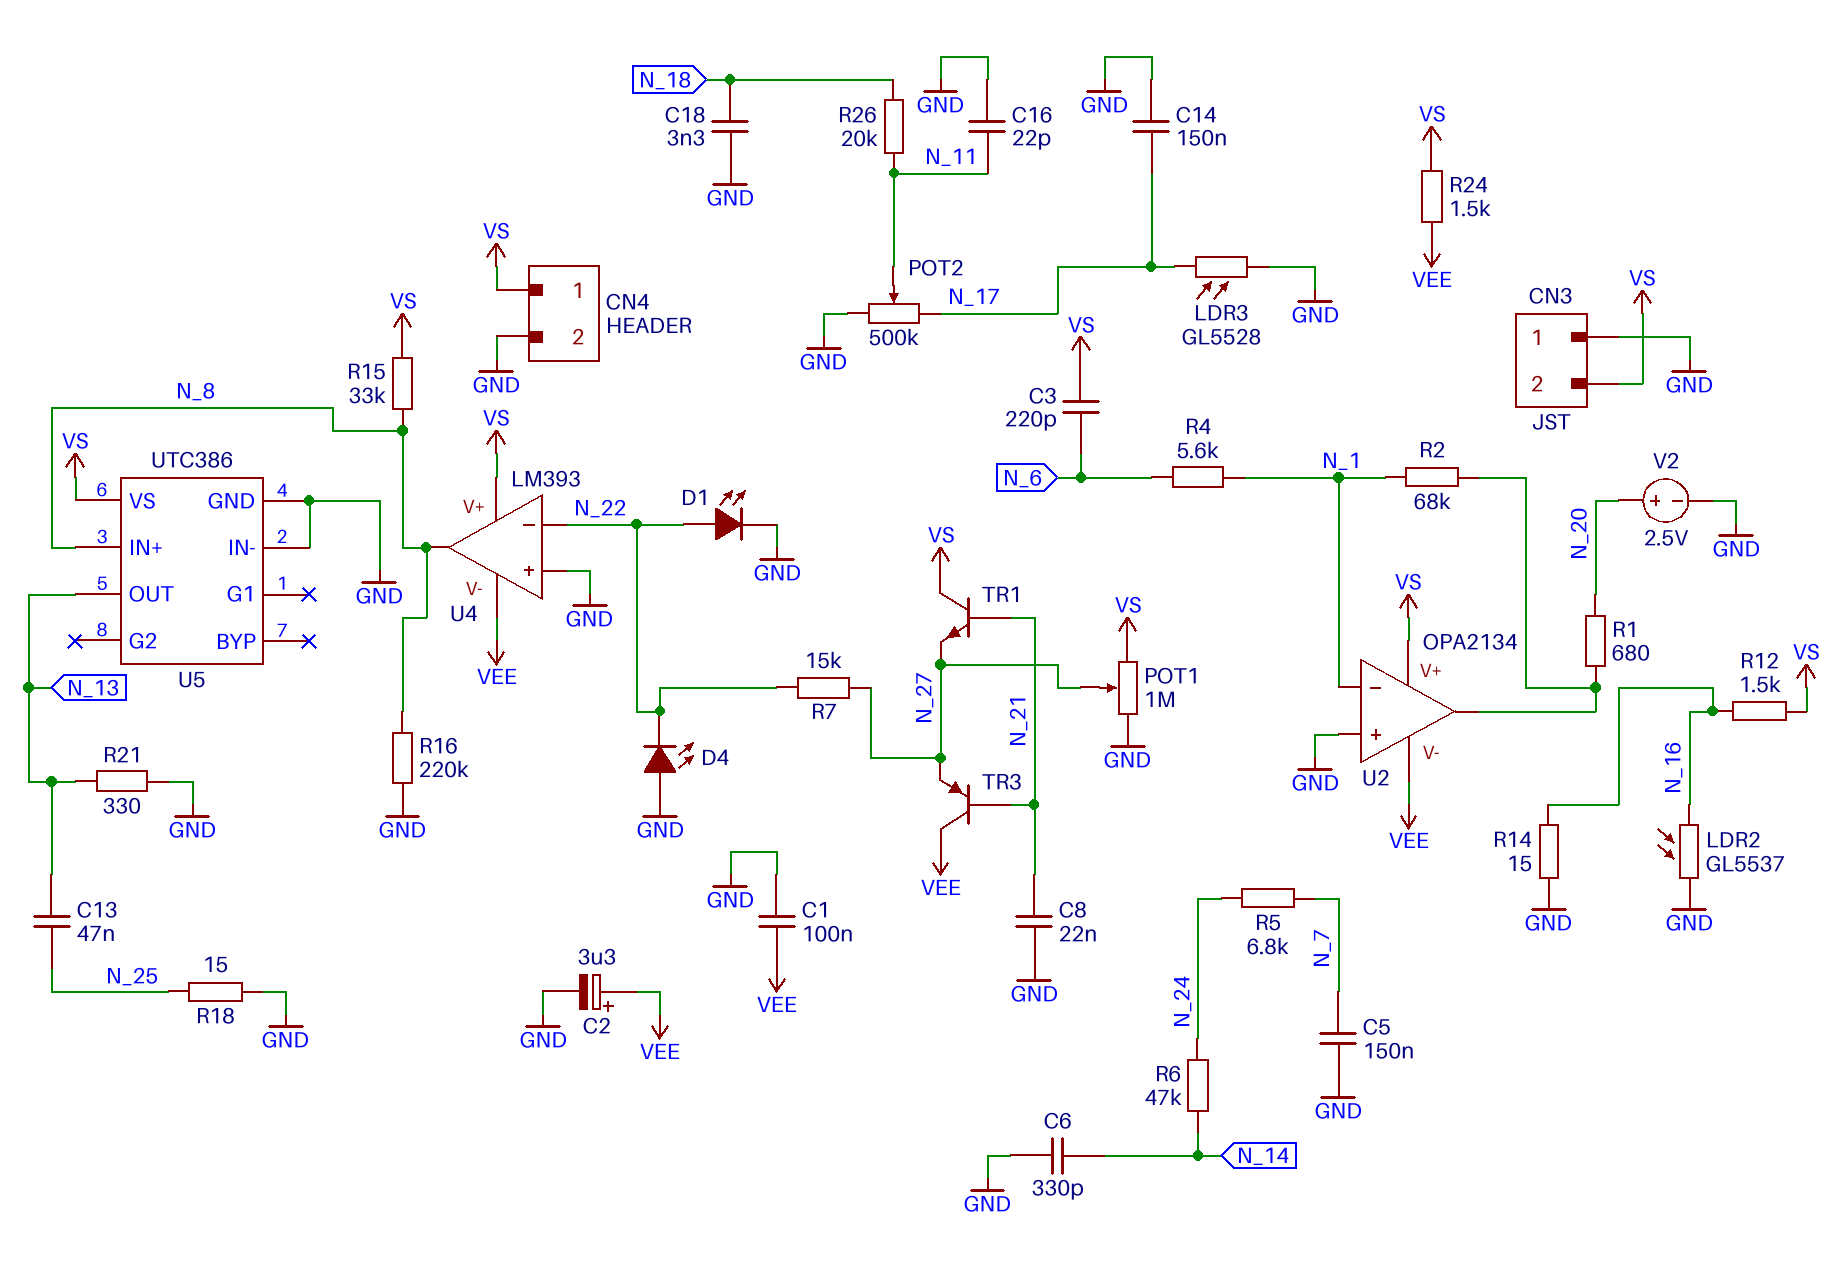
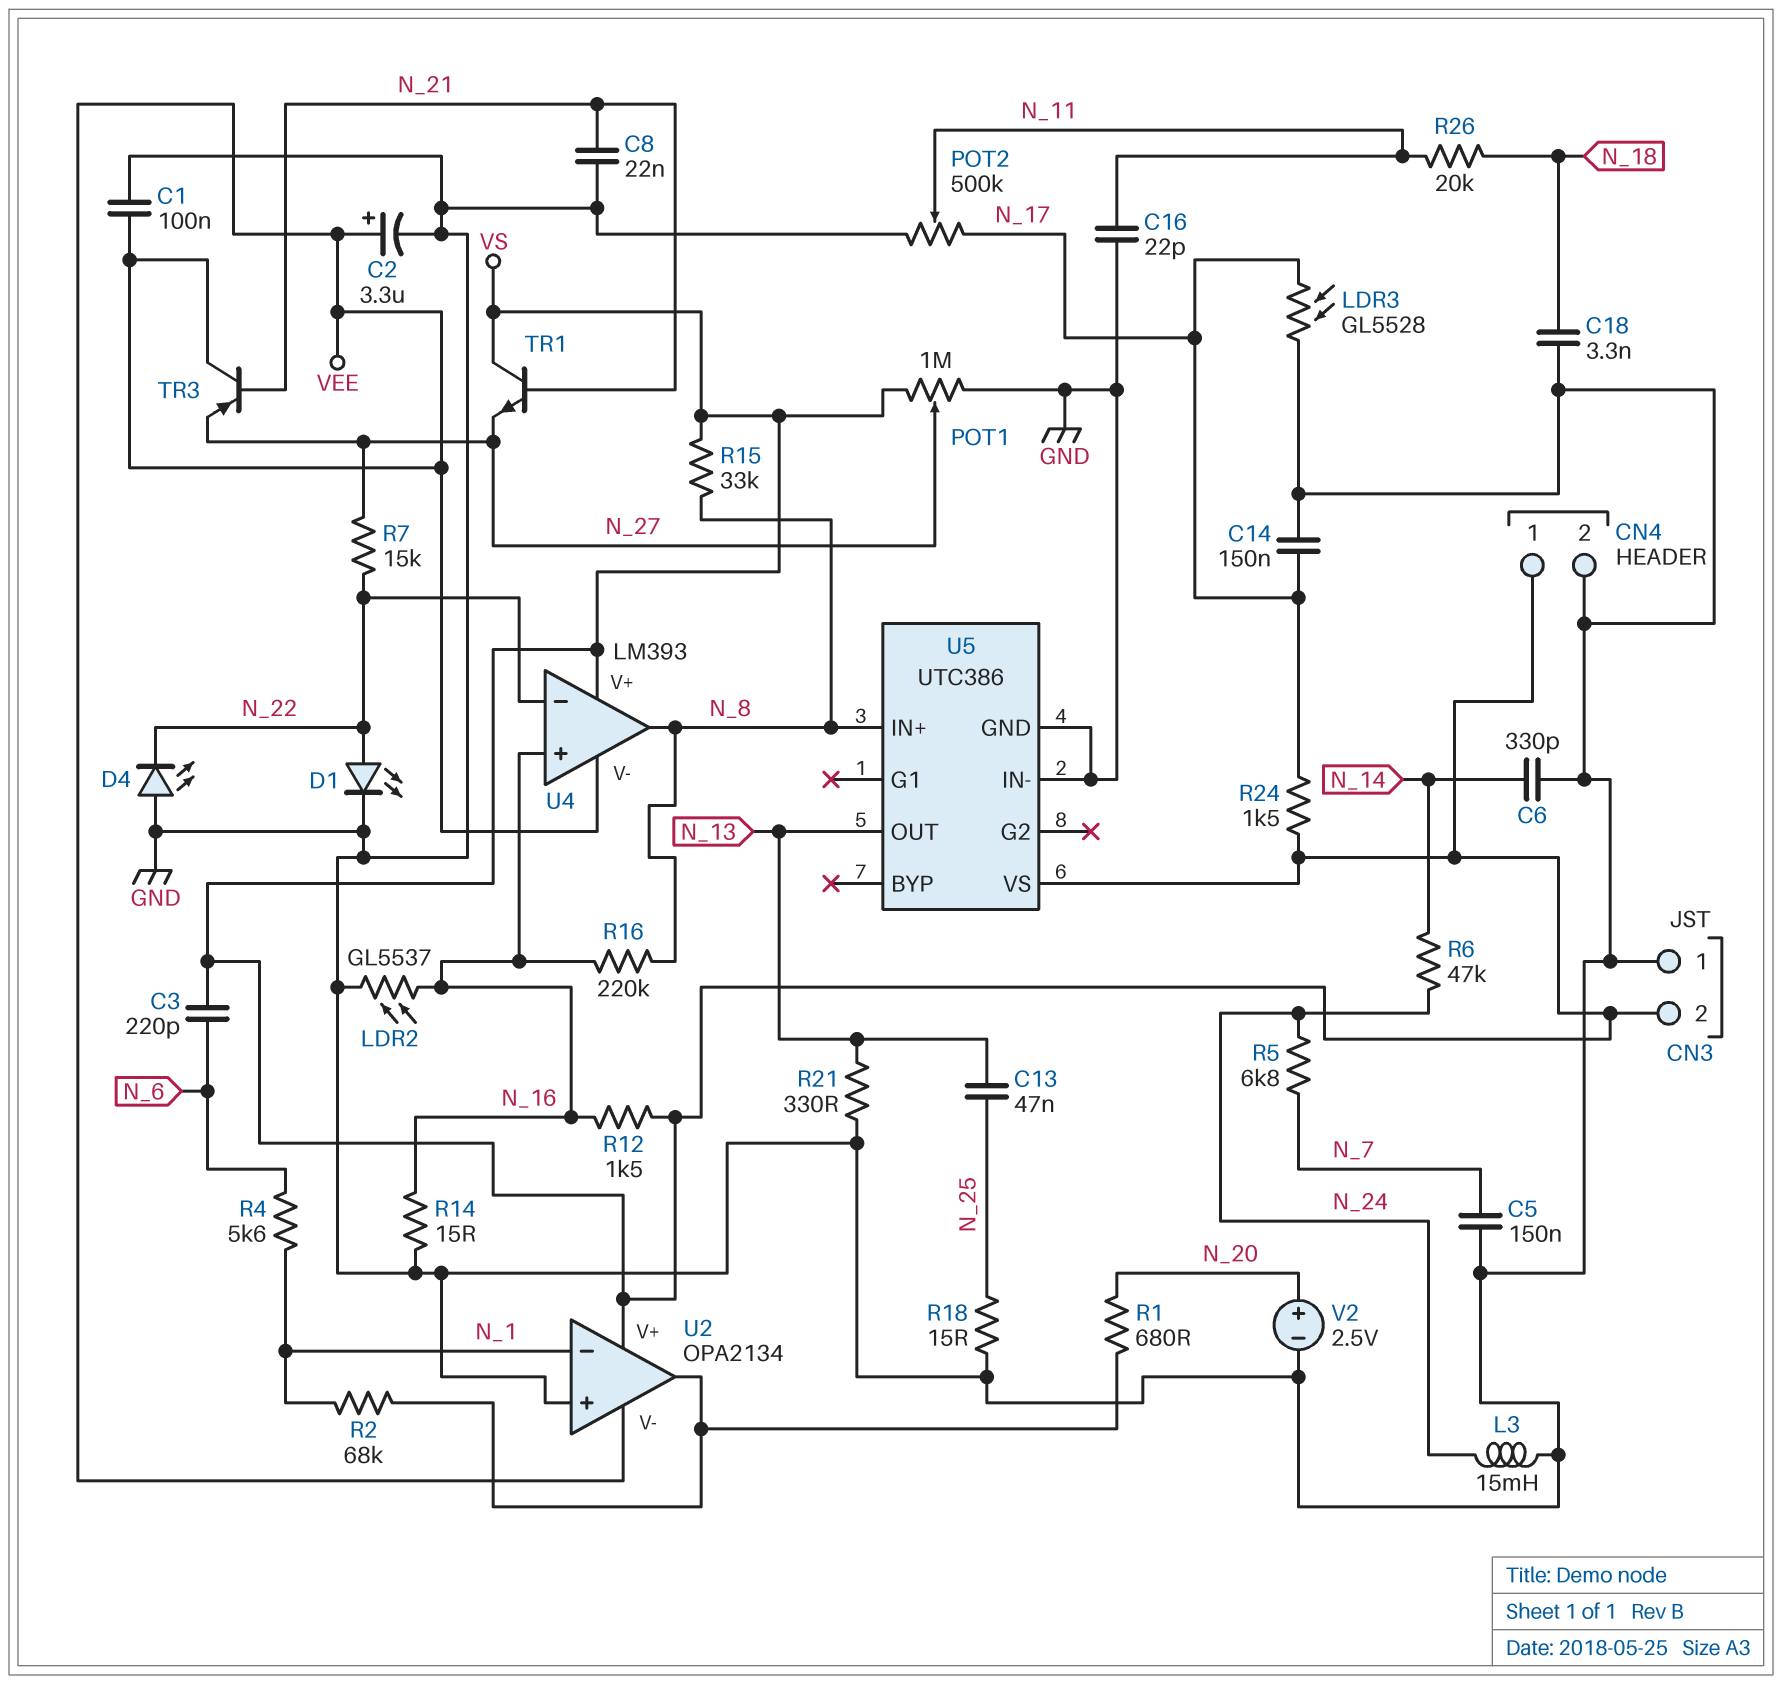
L3: none -> 15mH (GND, N_24)
R16: 220k (GND, N_8) -> 220k (N_8, N_16)
R24: 1.5k (VEE, VS) -> 1.5k (N_17, VS)
U4 pin in+: GND -> N_16

